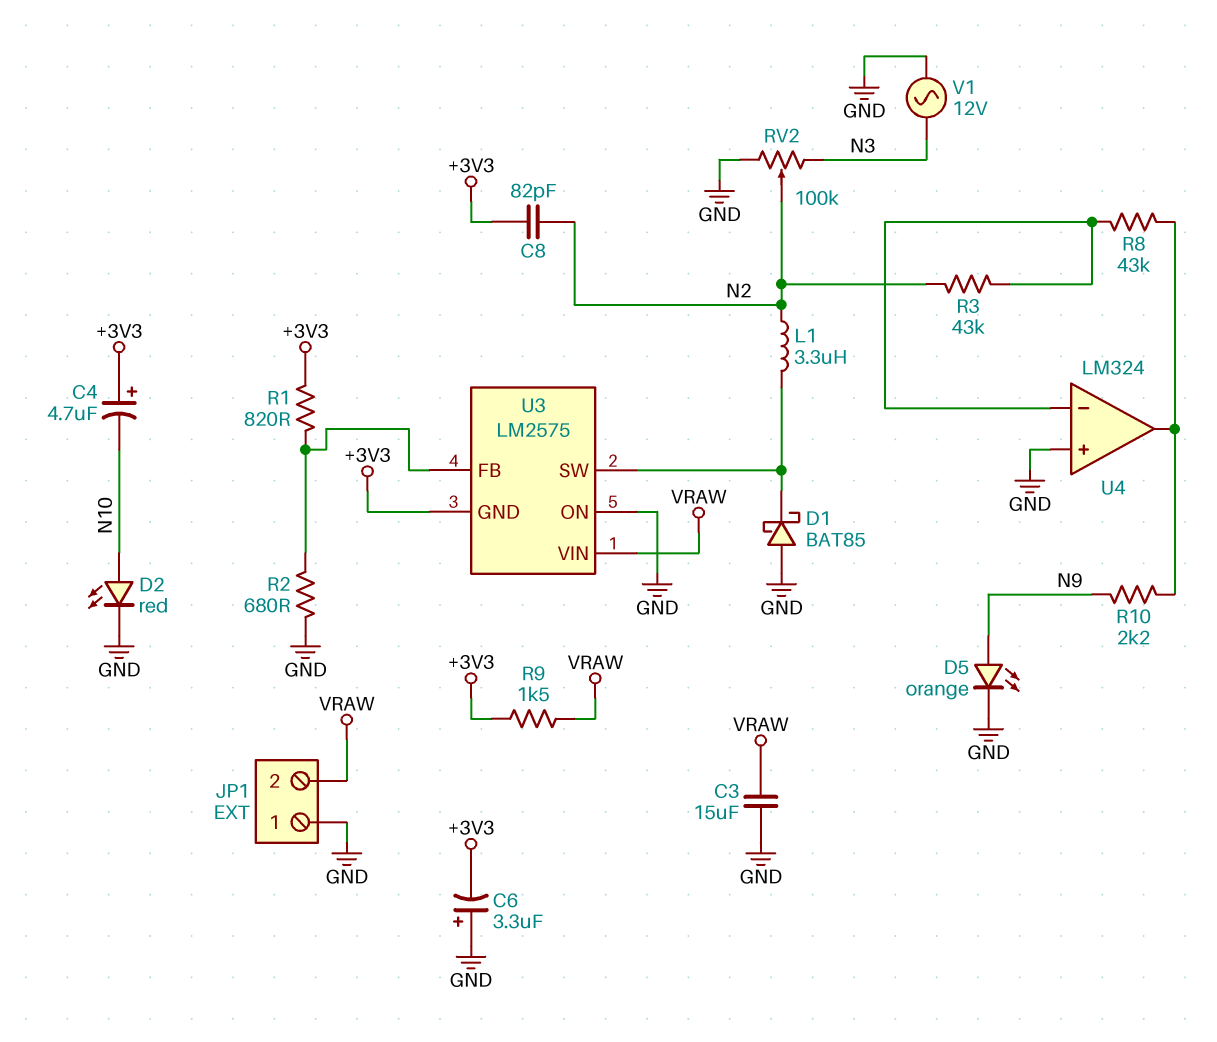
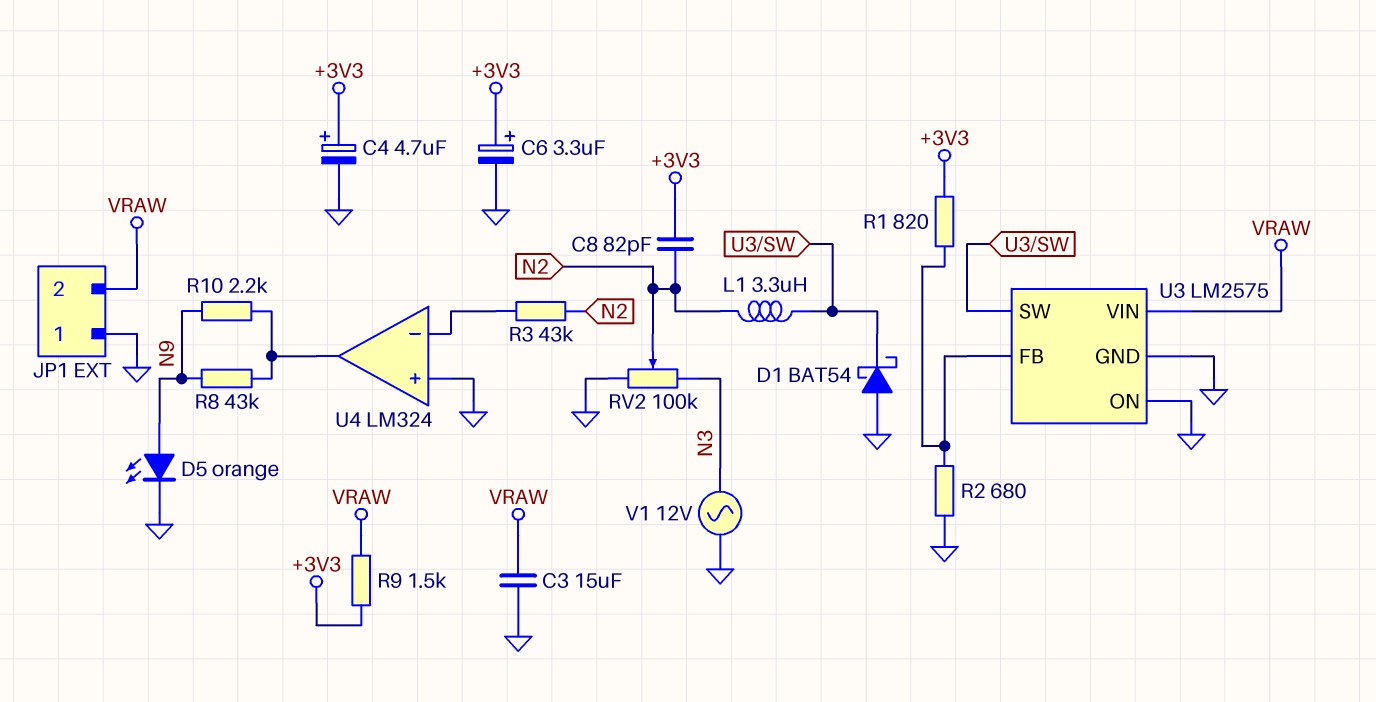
C4: 4.7uF (plus +3V3, minus N10) -> 4.7uF (plus +3V3, minus GND)
C6: 3.3uF (plus GND, minus +3V3) -> 3.3uF (plus +3V3, minus GND)
D1: schottky BAT85 (A GND, K U3/SW) -> schottky BAT54 (A GND, K U3/SW)
D2: LED red (A N10, K GND) -> none
R8: 43k (U4/in-, U4/out) -> 43k (N9, U4/out)
U3 pin GND: +3V3 -> GND

